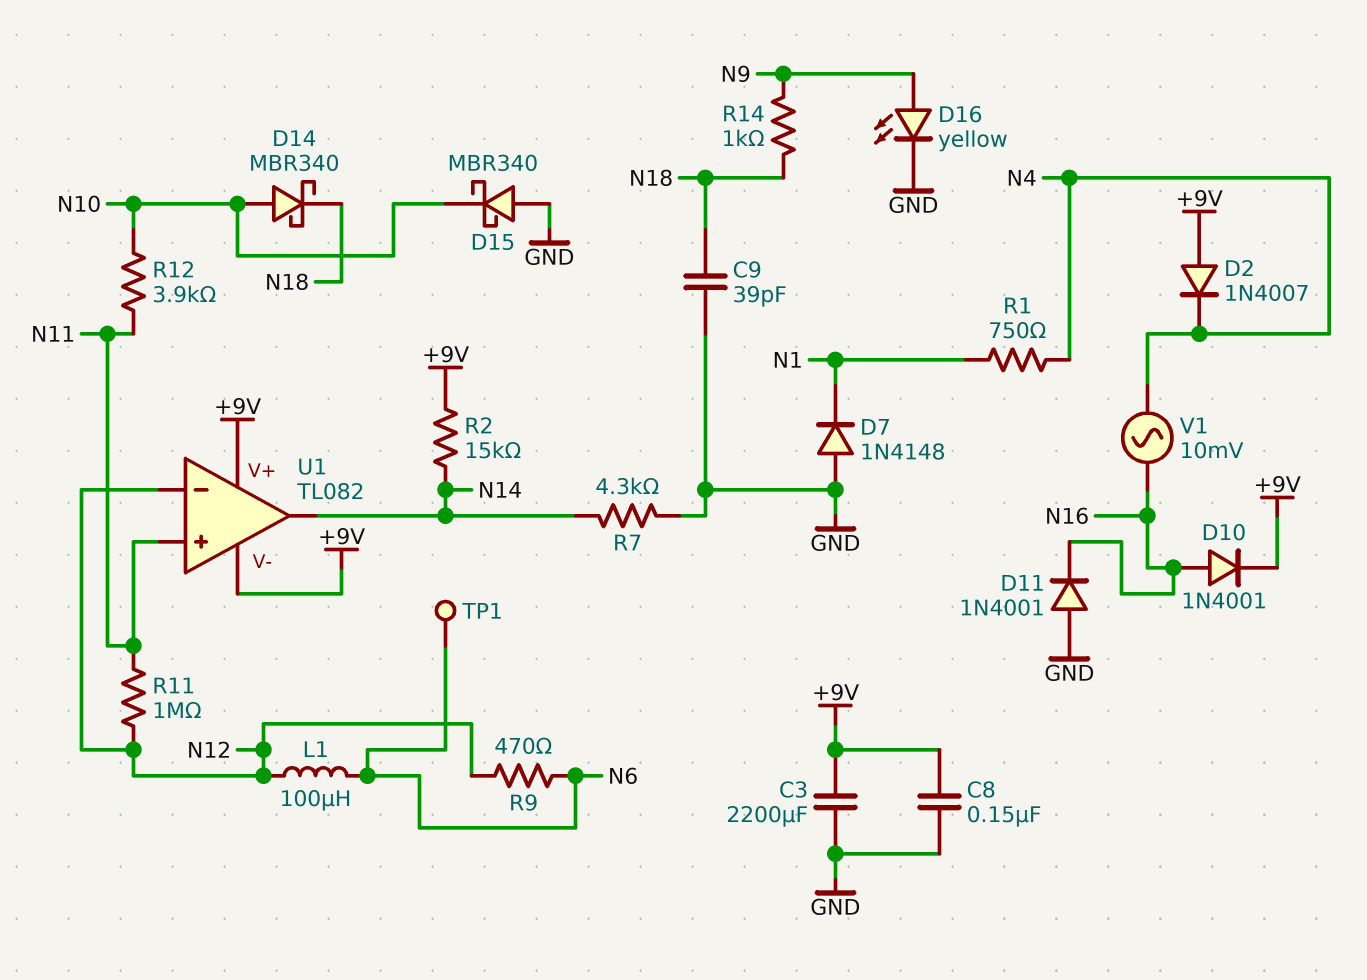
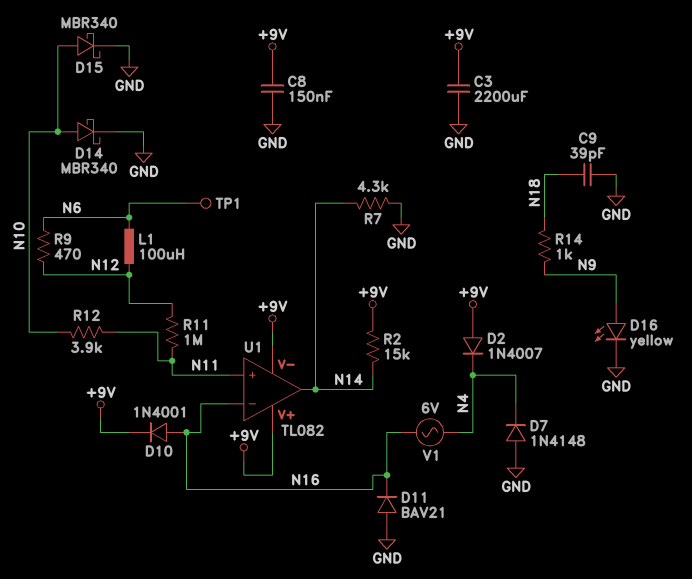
D7: diode 1N4148 (A GND, K N1) -> diode 1N4148 (A GND, K N4)
D11: diode 1N4001 (A GND, K N16) -> diode BAV21 (A GND, K N16)
D14: schottky MBR340 (A N10, K N18) -> schottky MBR340 (A N10, K GND)
D15: schottky MBR340 (A GND, K N10) -> schottky MBR340 (A N10, K GND)
R1: 750 (N1, N4) -> none
U1 pin in-: N12 -> N16
V1: AC 10mV (N4, N16) -> AC 6V (N4, N16)

